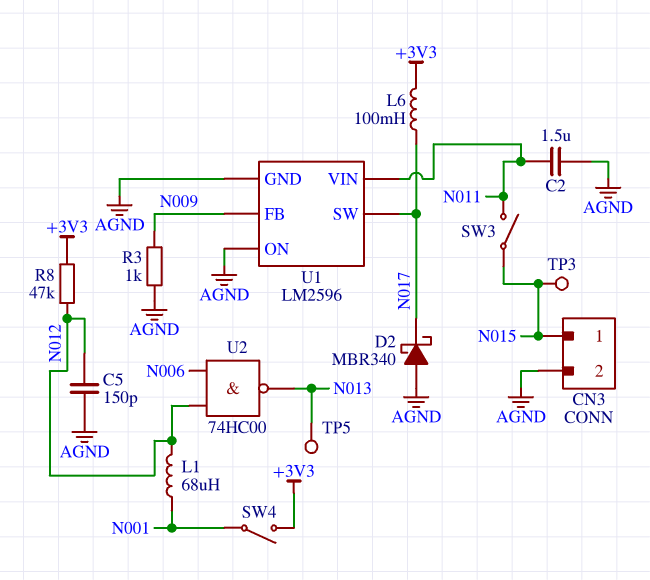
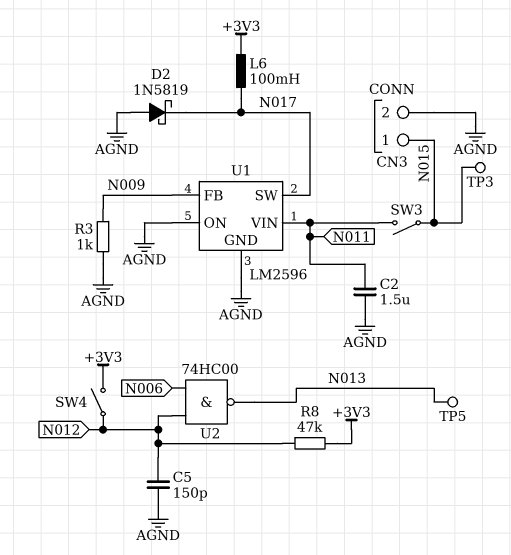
D2: schottky MBR340 (A AGND, K N017) -> schottky 1N5819 (A AGND, K N017)
L1: 68uH (N001, N012) -> none
SW4: switch (+3V3, N001) -> switch (+3V3, N012)

